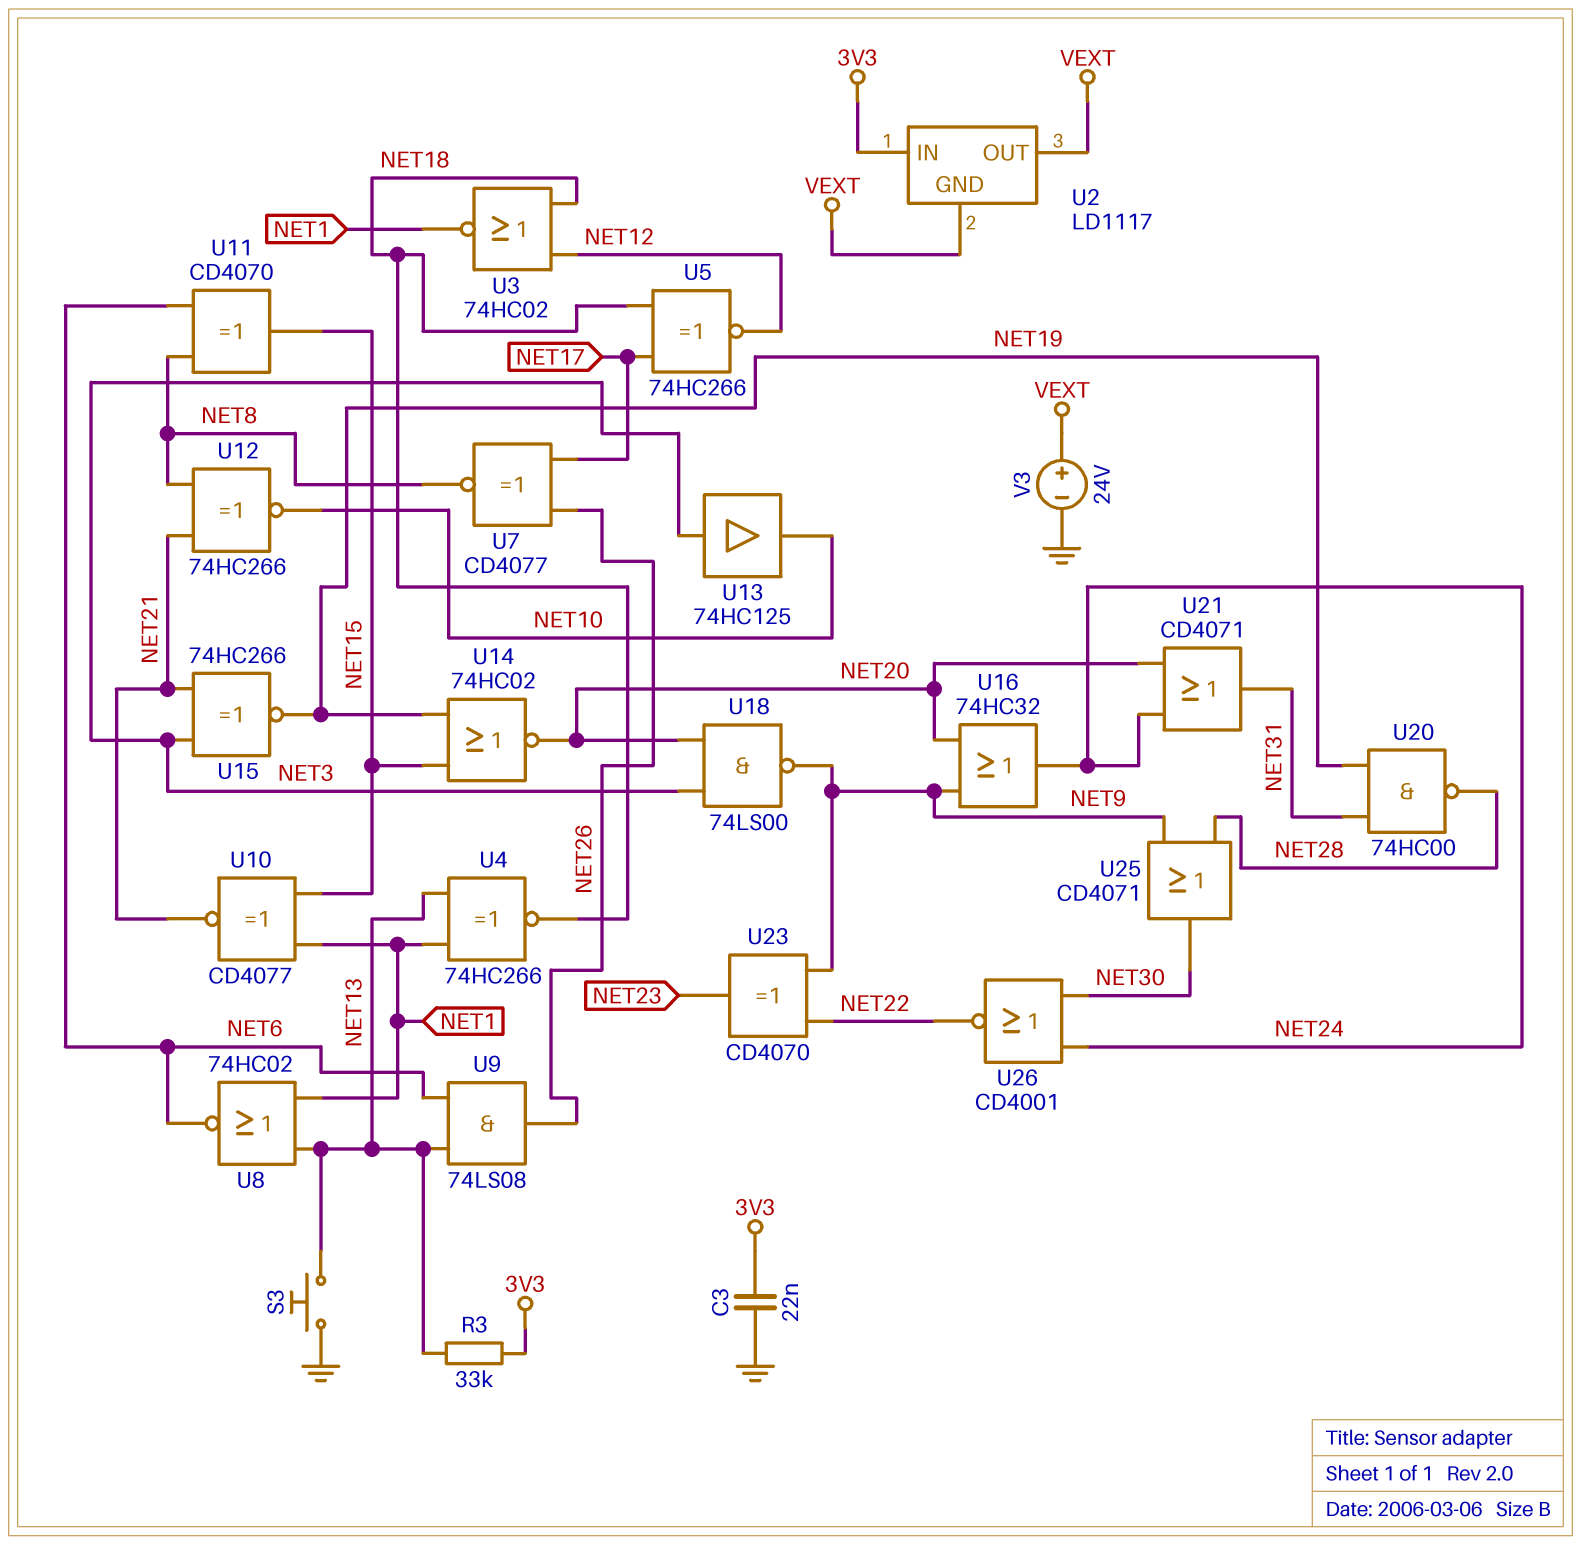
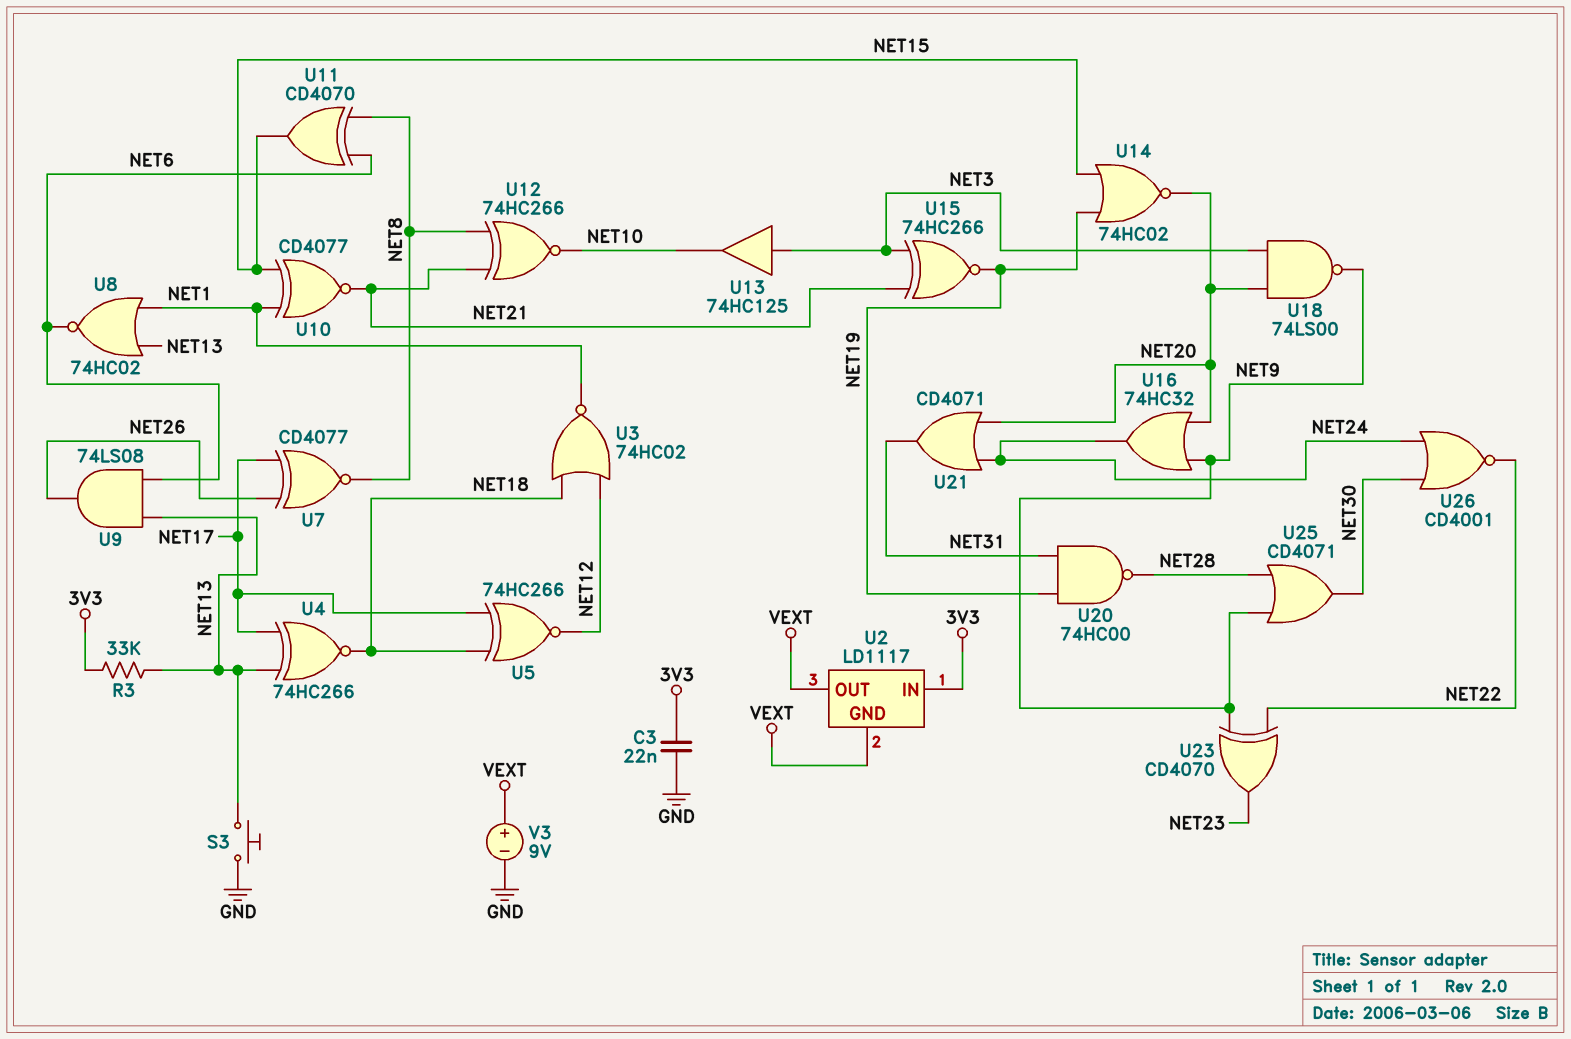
U4: XNOR 74HC266 (in NET1, in NET13, out NET18) -> XNOR 74HC266 (in NET13, in NET17, out NET18)
V3: 24V (plus VEXT, minus GND) -> 9V (plus VEXT, minus GND)

